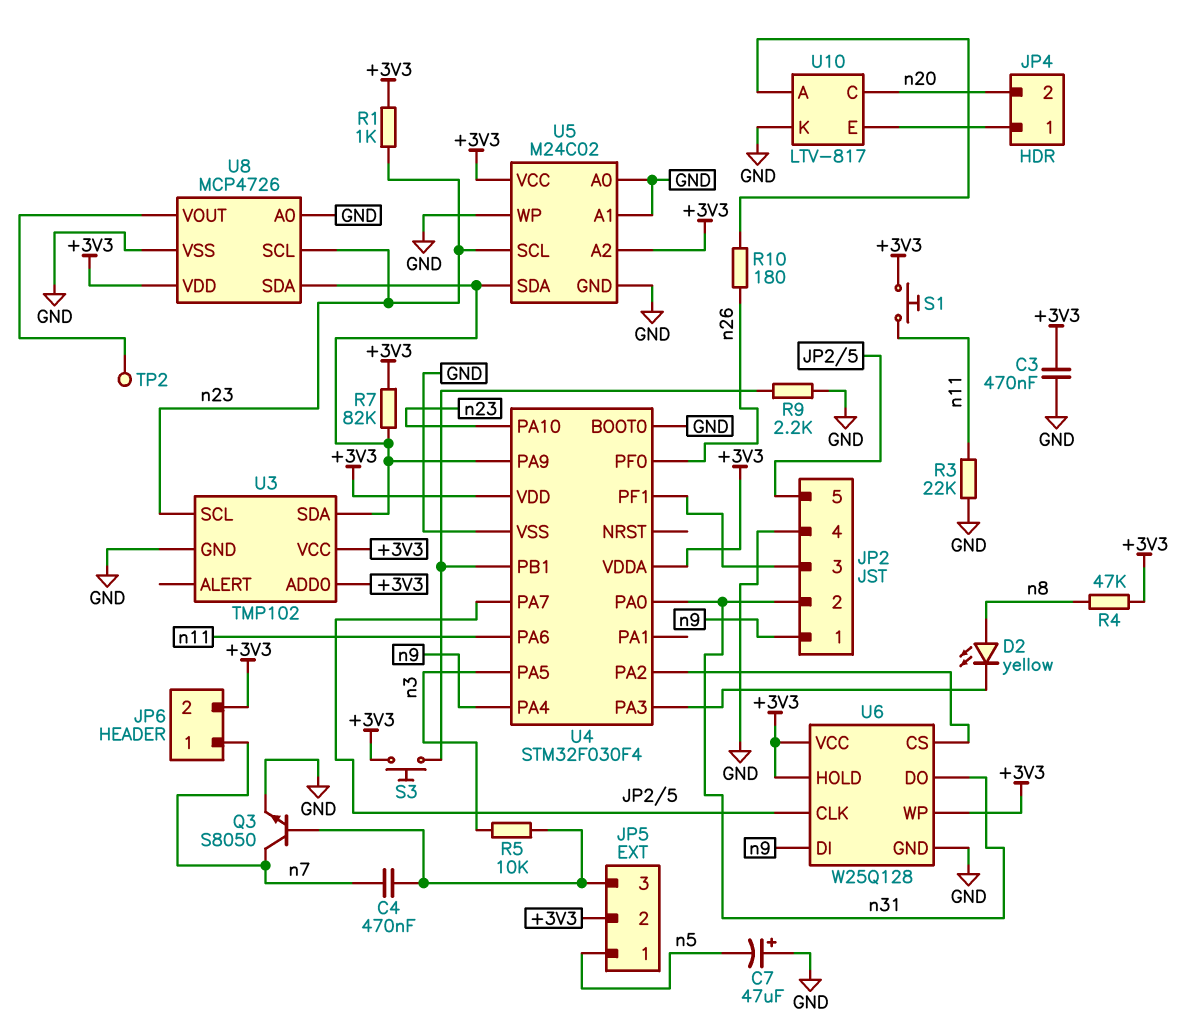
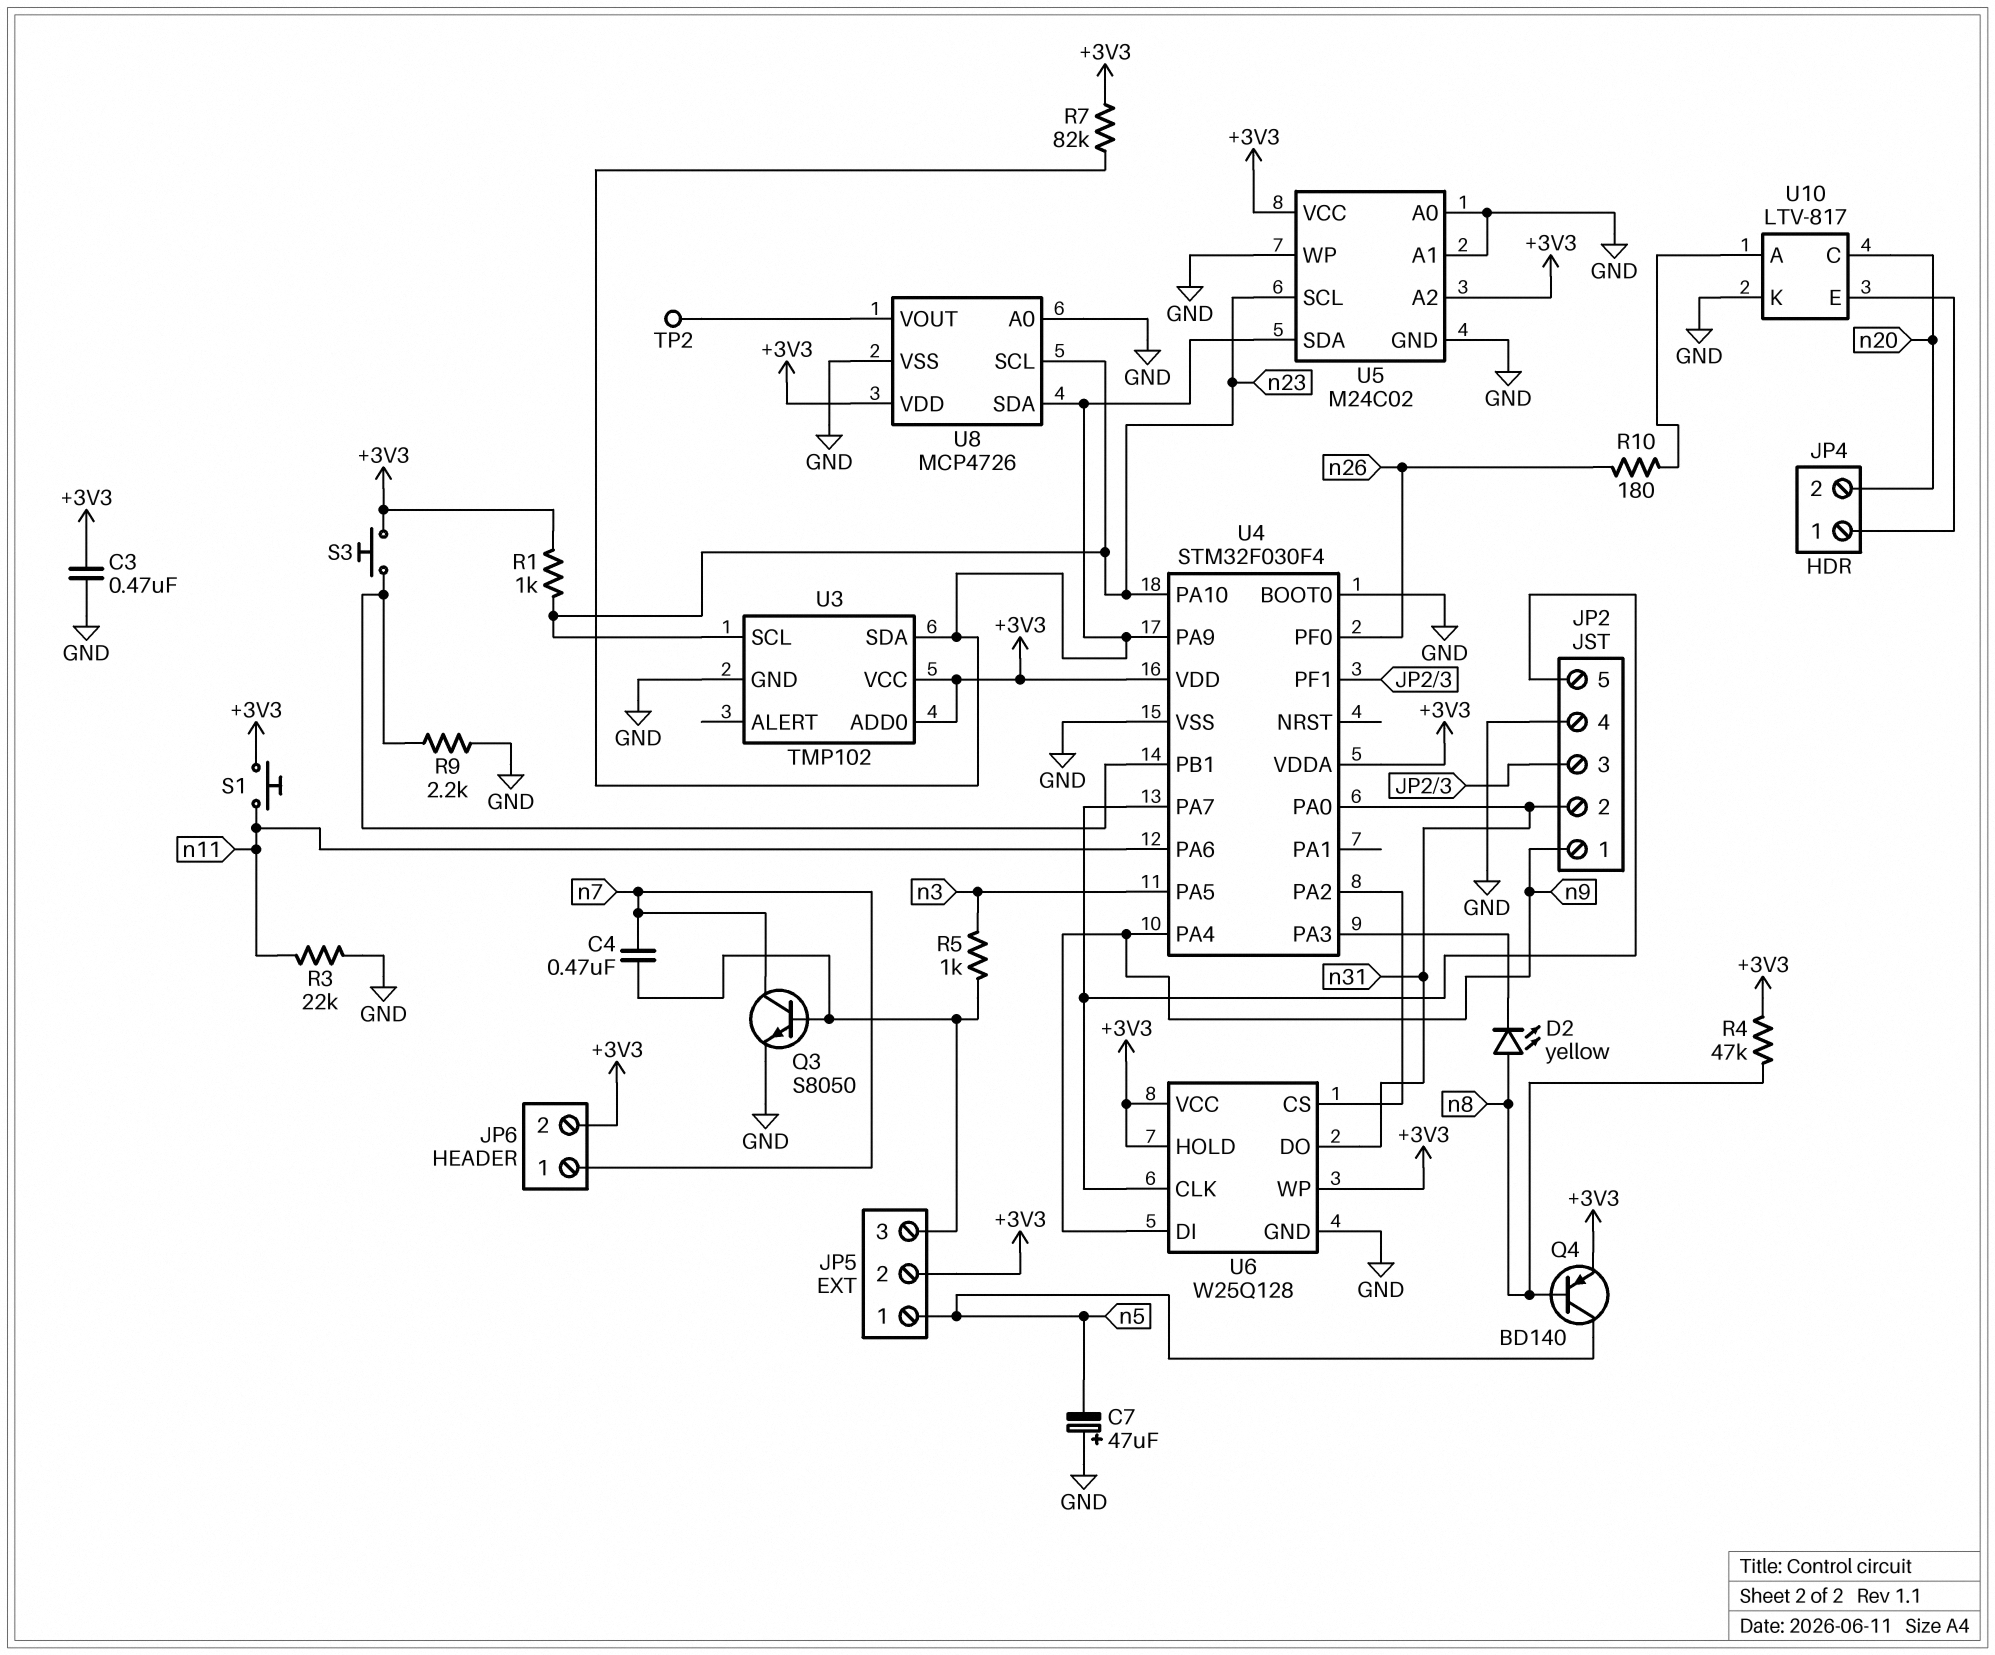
Q4: none -> PNP BD140 (B n8, C n5, E +3V3)
R5: 10k (JP5/3, n3) -> 1k (JP5/3, n3)

